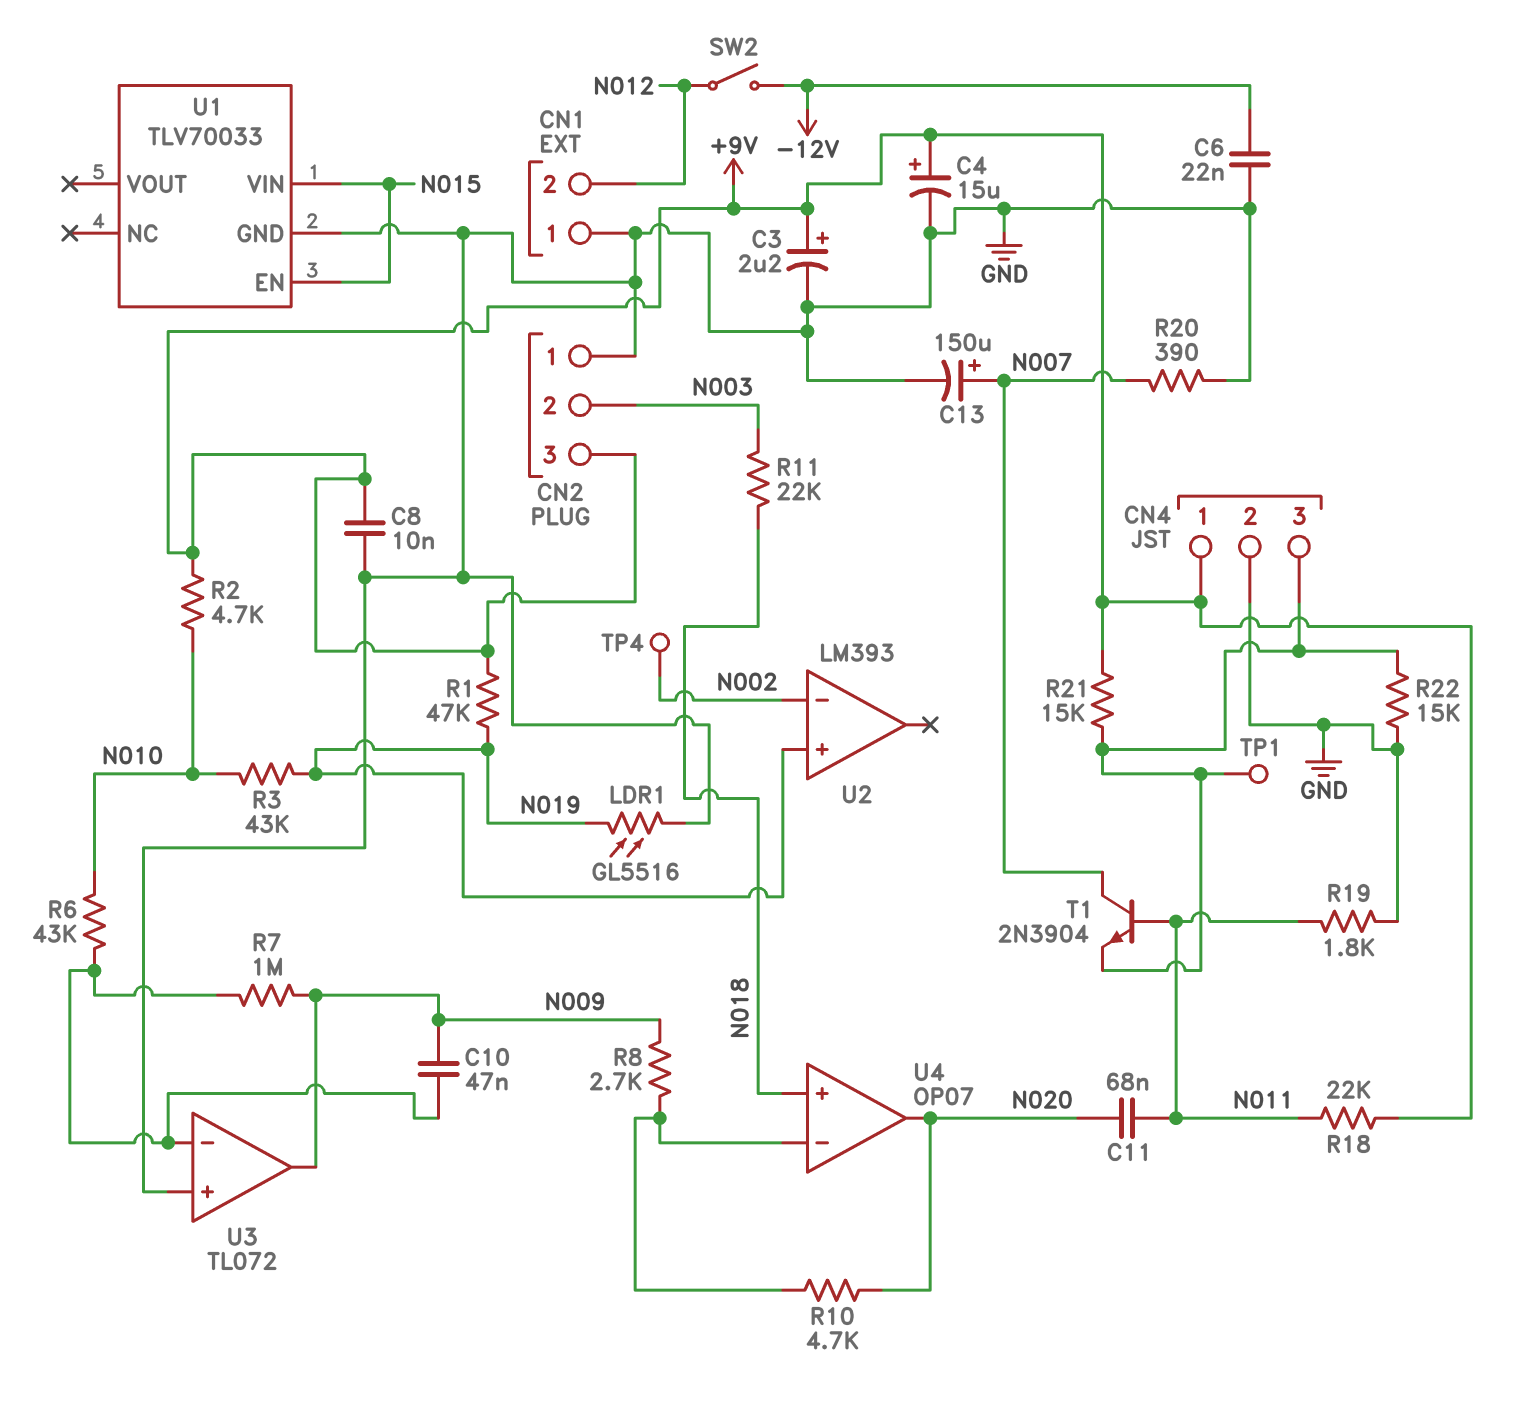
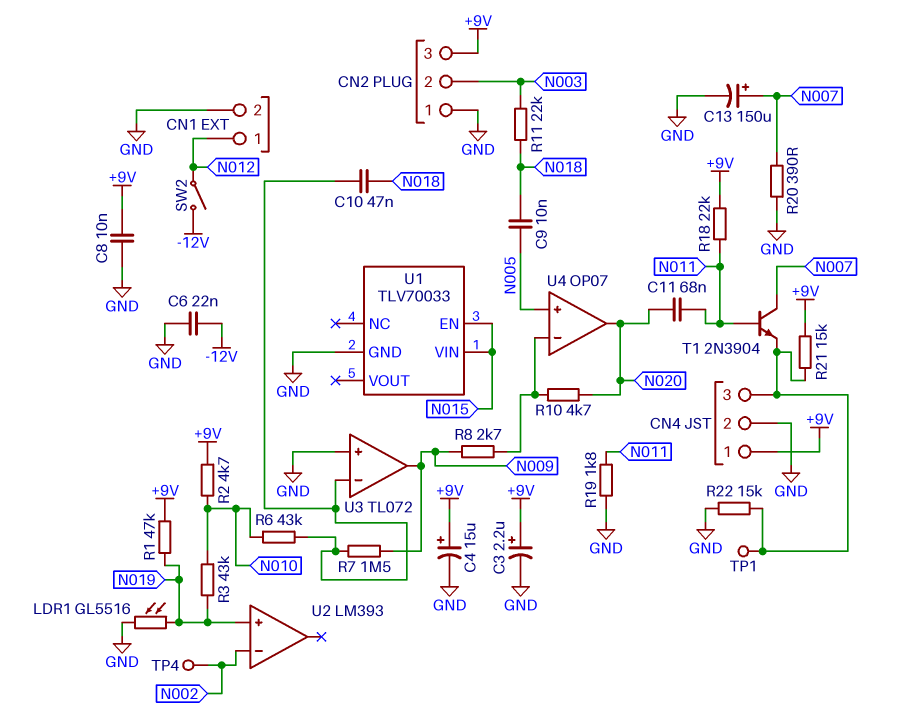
C9: none -> 10nF (N005, N018)
C10: 47nF (N009, U3/in-) -> 47nF (N018, U3/in-)
CN1 pin 1: GND -> N012
CN1 pin 2: N012 -> GND
R7: 1M (N009, U3/in-) -> 1.5M (N009, U3/in-)
U4 pin in+: N018 -> N005

